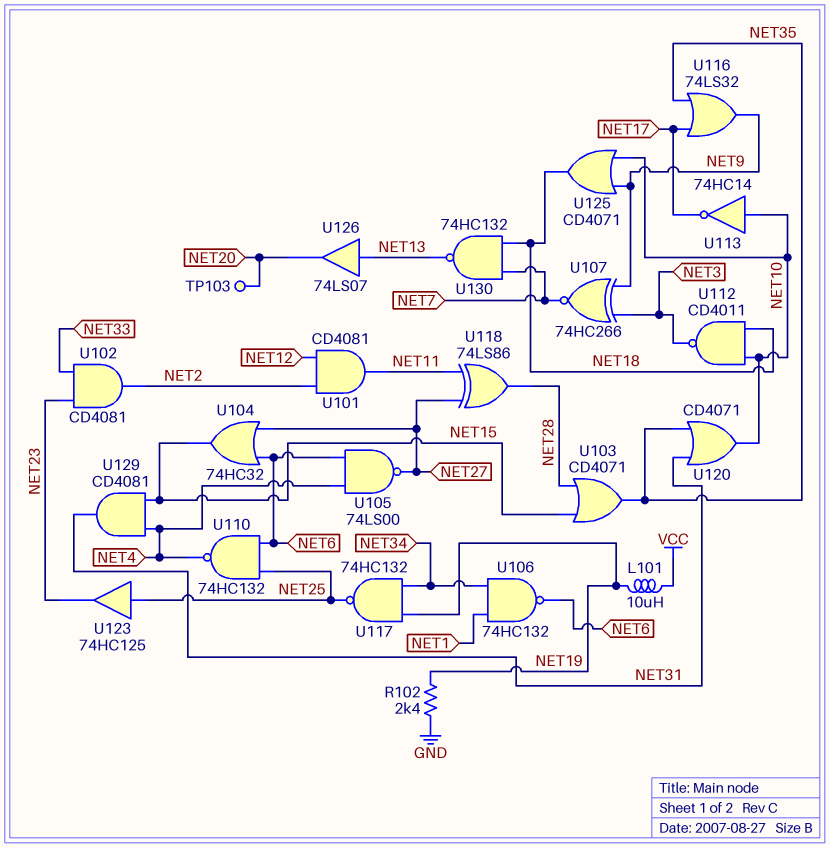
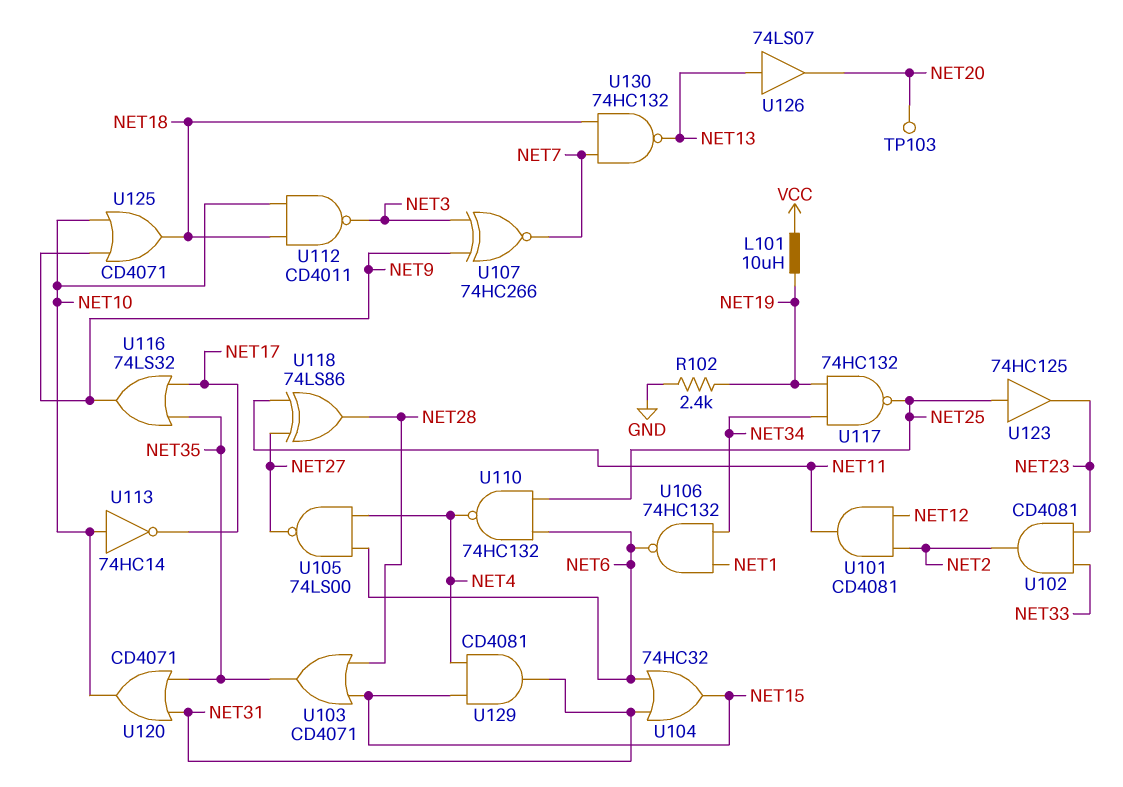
U104: OR 74HC32 (in NET6, in NET27, out NET15) -> OR 74HC32 (in NET6, in NET31, out NET15)

